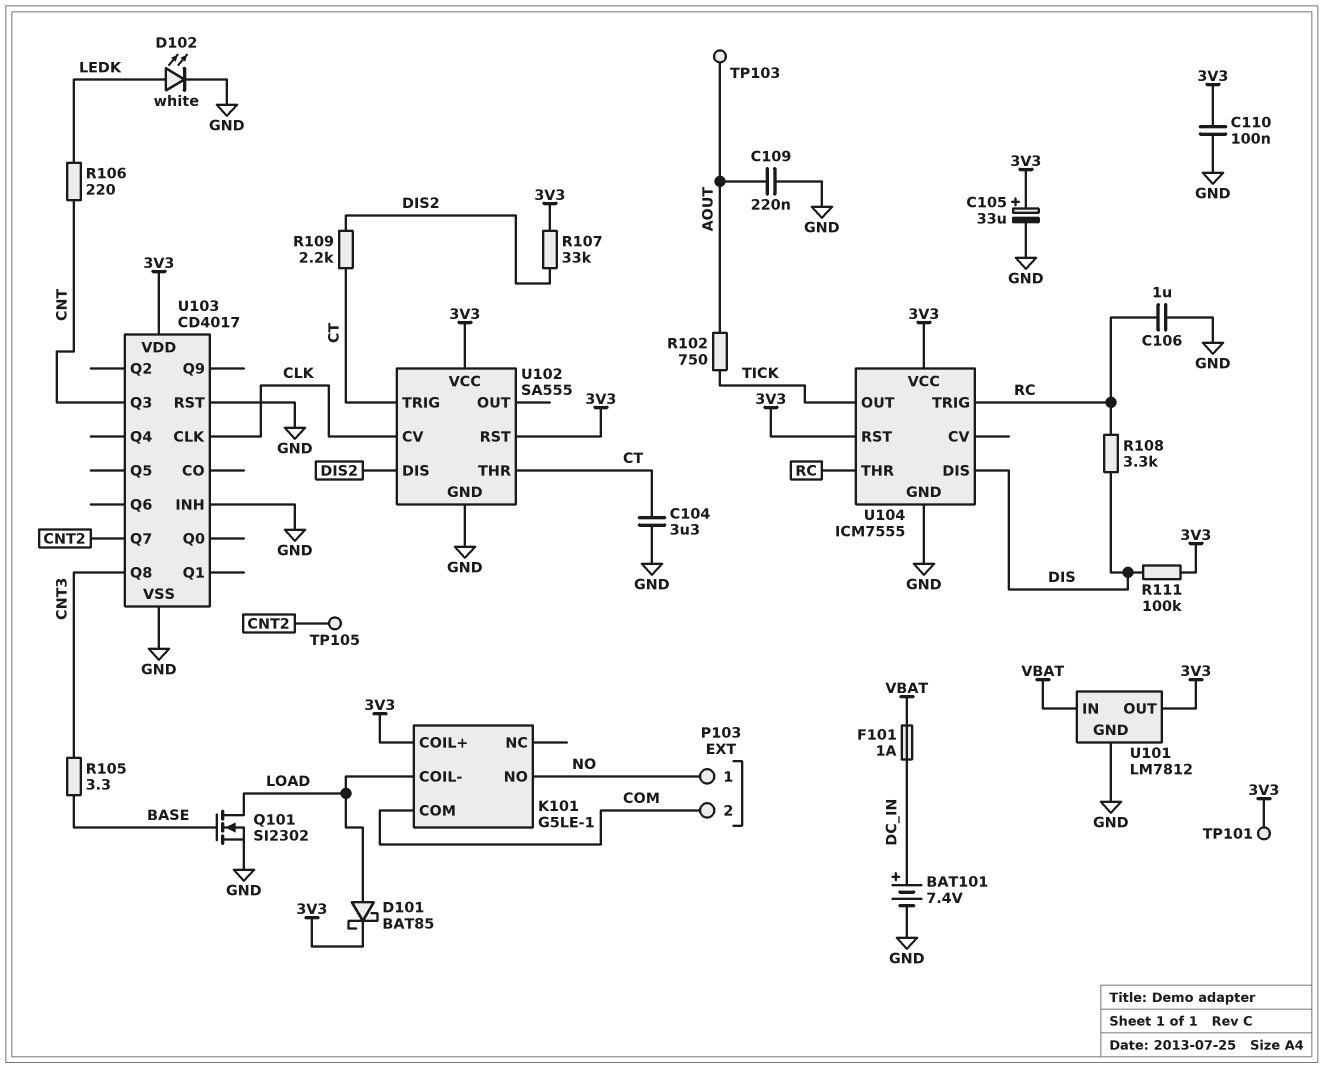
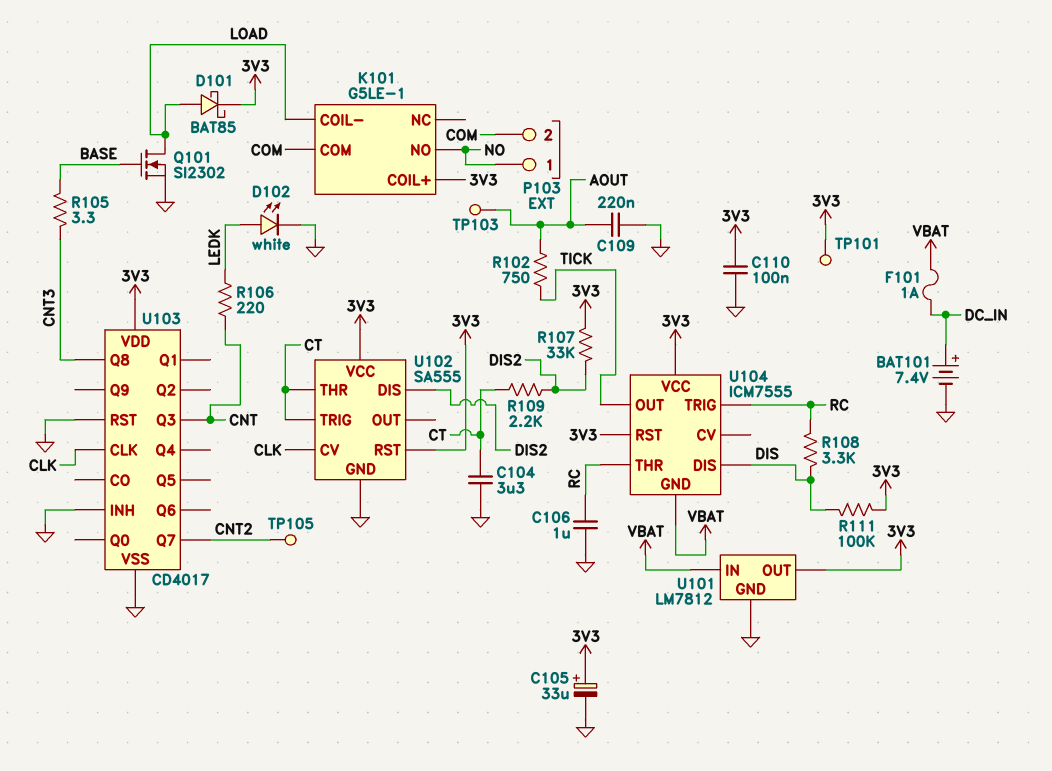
U104 pin GND: GND -> VBAT

